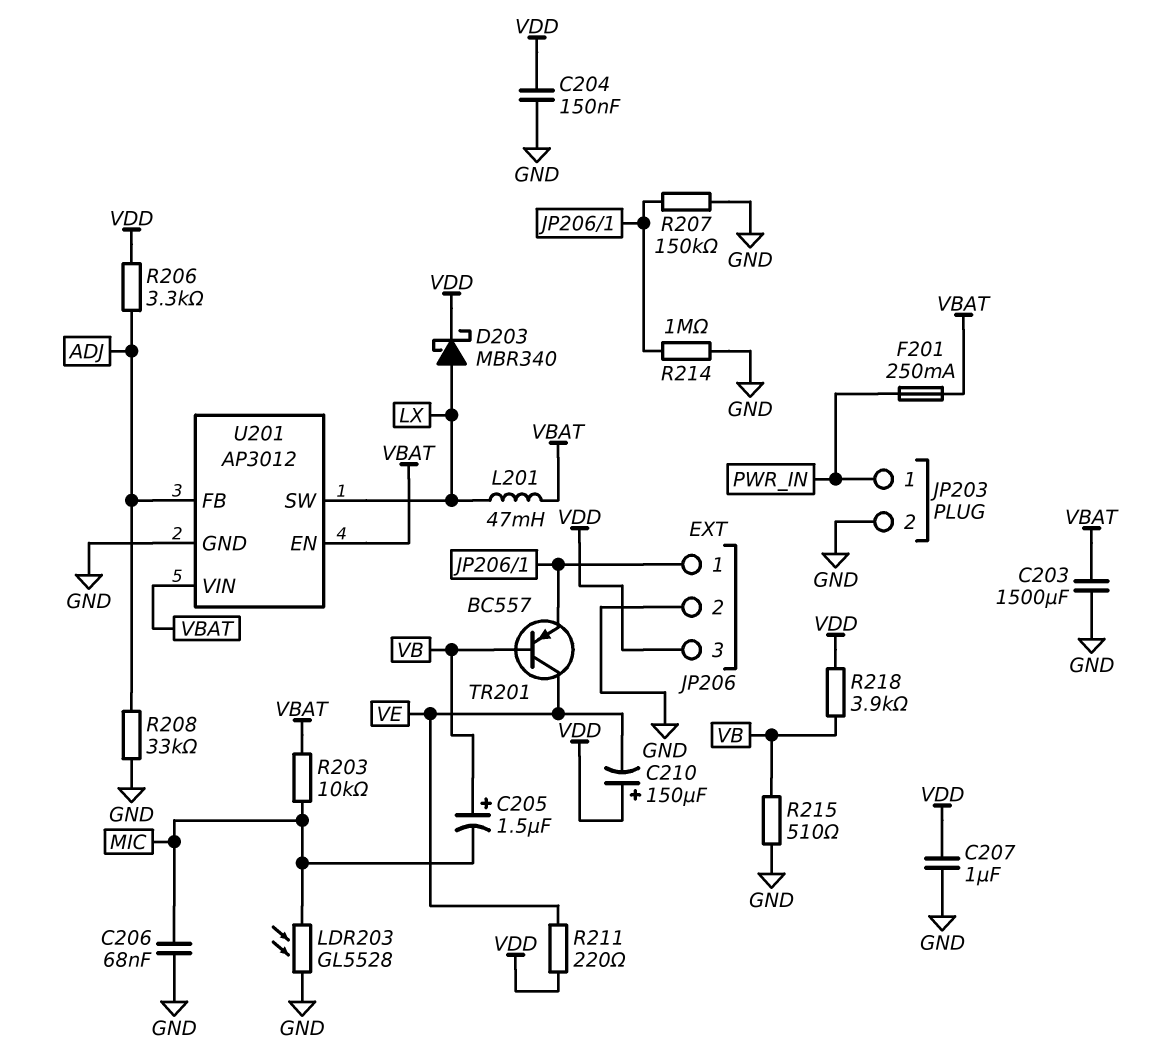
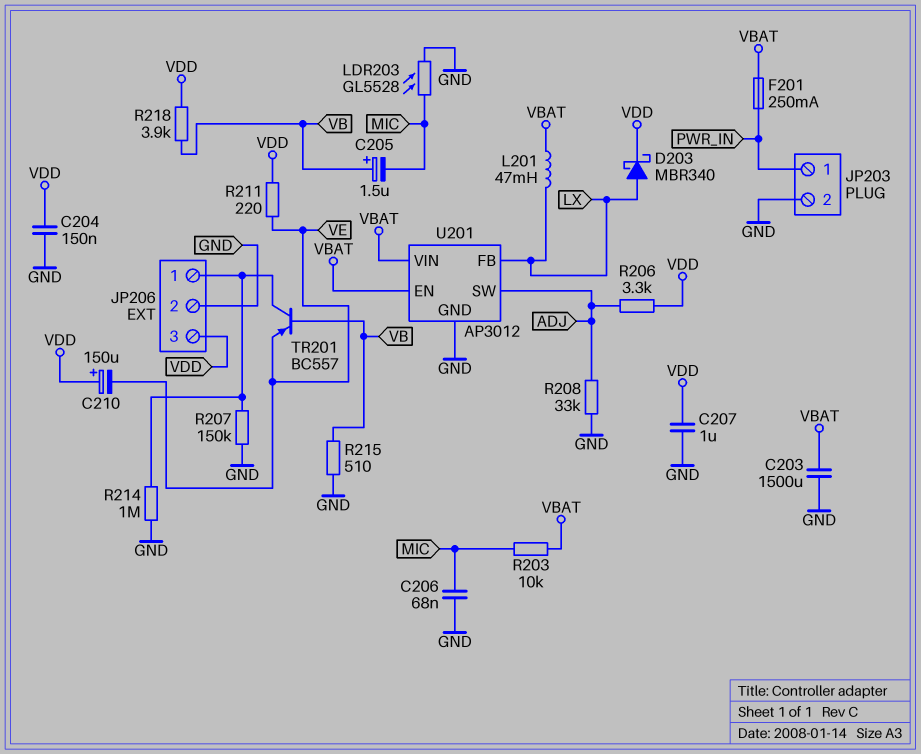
TR201: PNP BC557 (B VB, C VE, E JP206/1) -> PNP BC557 (B VB, C JP206/1, E VE)
U201 pin FB: ADJ -> LX
U201 pin SW: LX -> ADJ

